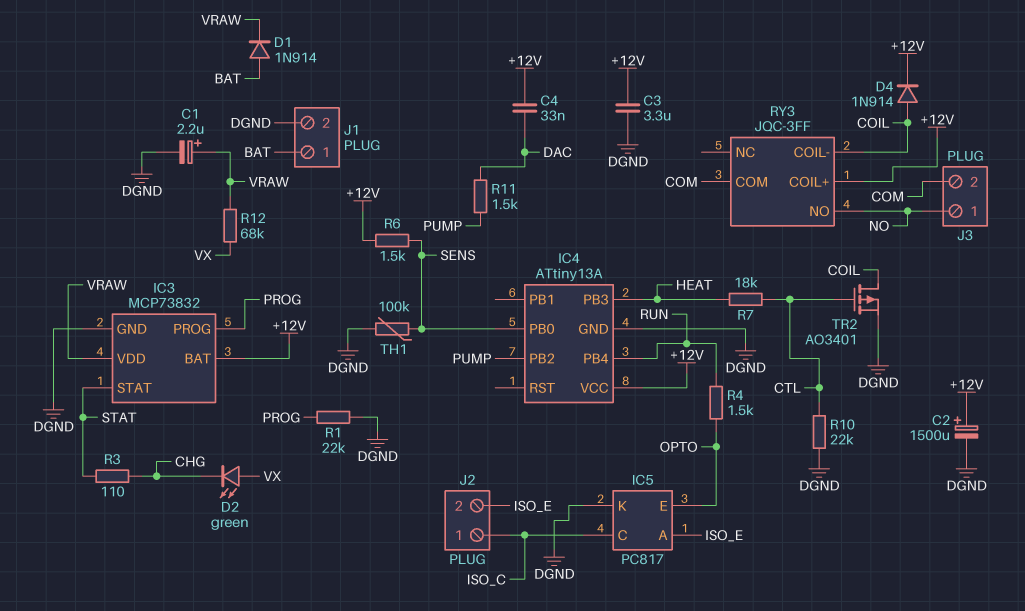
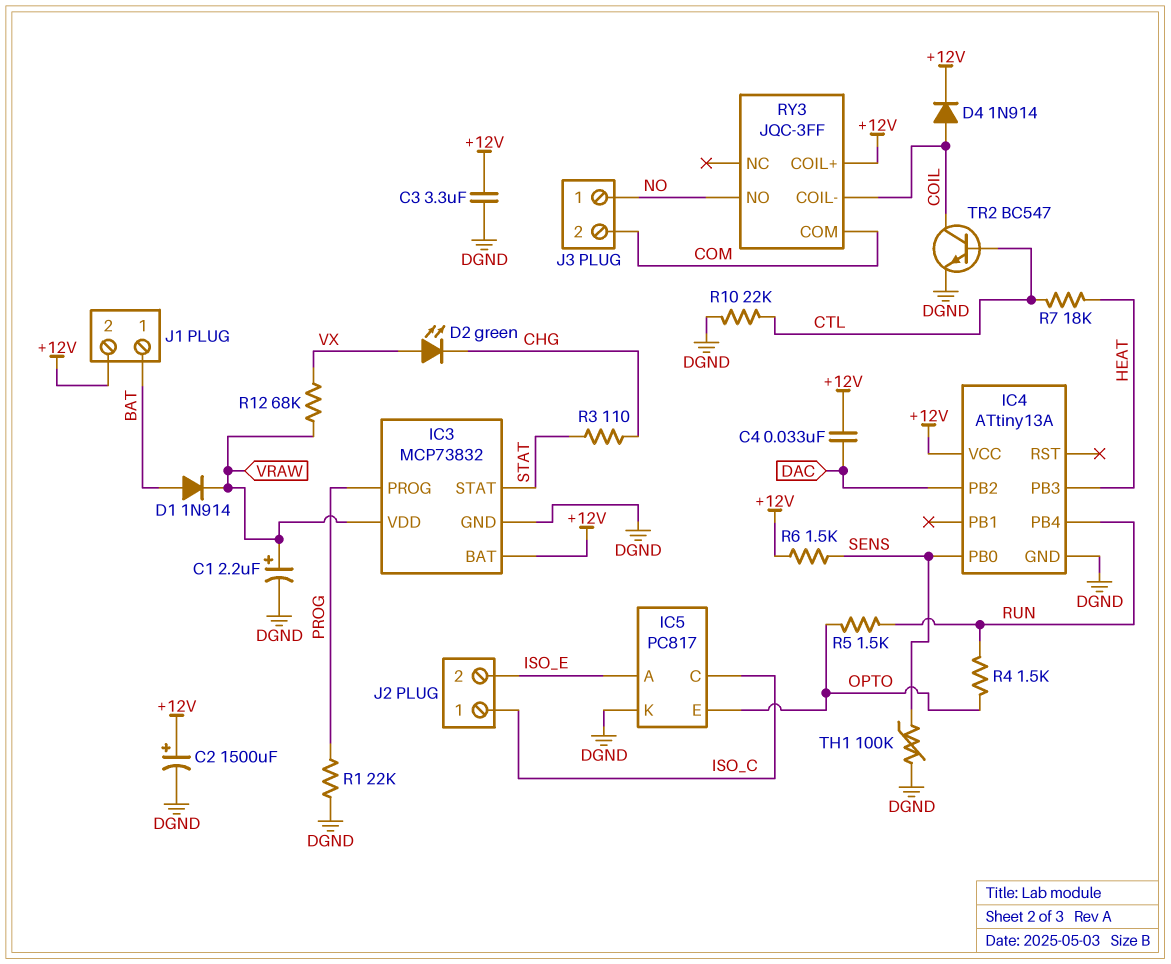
IC4 pin PB2: PUMP -> DAC
J1 pin 2: DGND -> +12V
R5: none -> 1.5k (OPTO, RUN)
R11: 1.5k (DAC, PUMP) -> none
TR2: PMOS AO3401 (G CTL, D COIL, S DGND) -> NPN BC547 (B CTL, C COIL, E DGND)

